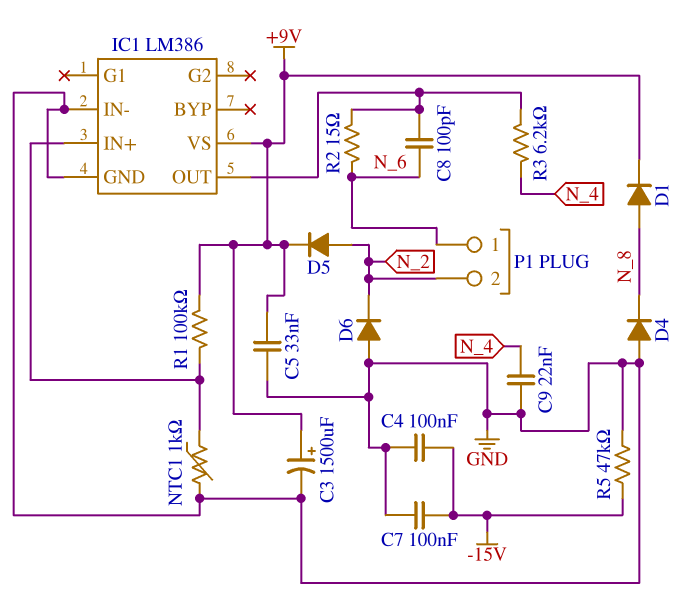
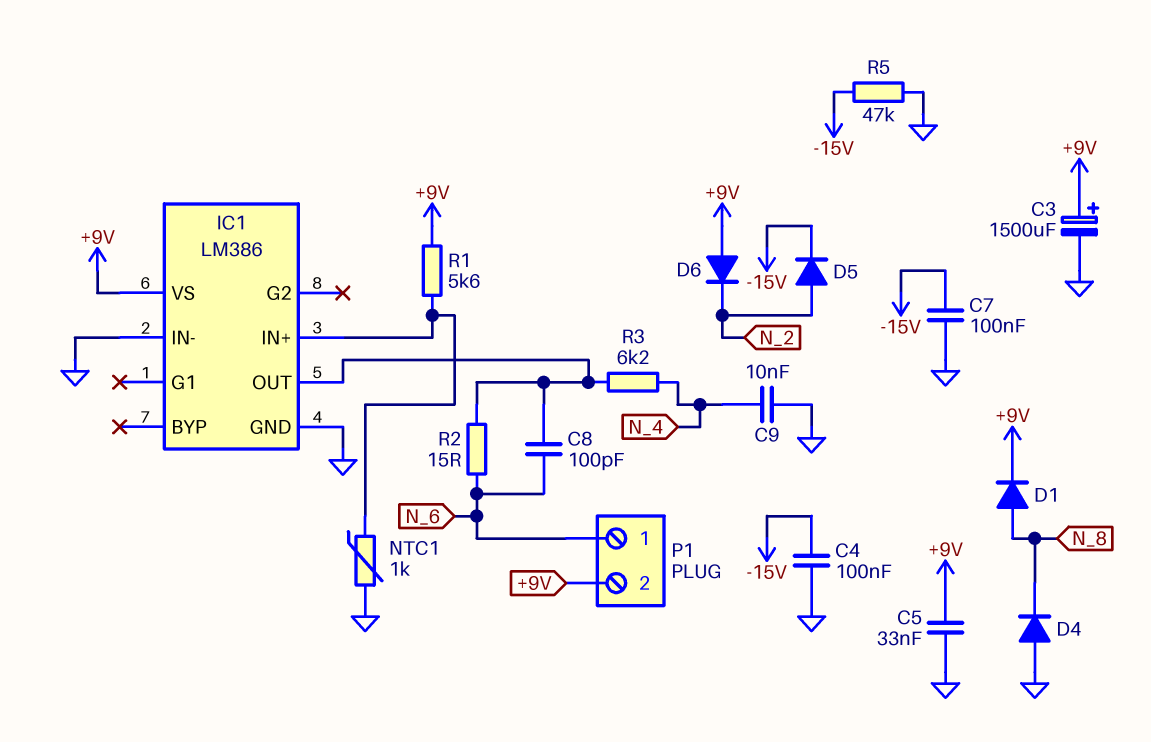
C9: 22nF (GND, N_4) -> 10nF (GND, N_4)
D5: diode (A N_2, K +9V) -> diode (A N_2, K -15V)
D6: diode (A GND, K N_2) -> diode (A +9V, K N_2)
P1 pin 2: N_2 -> +9V
R1: 100k (+9V, IC1/IN+) -> 5.6k (+9V, IC1/IN+)

